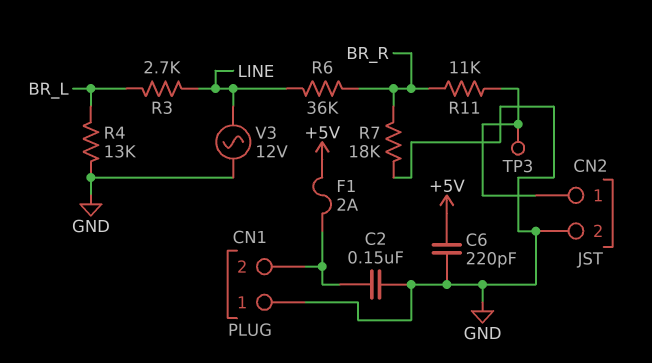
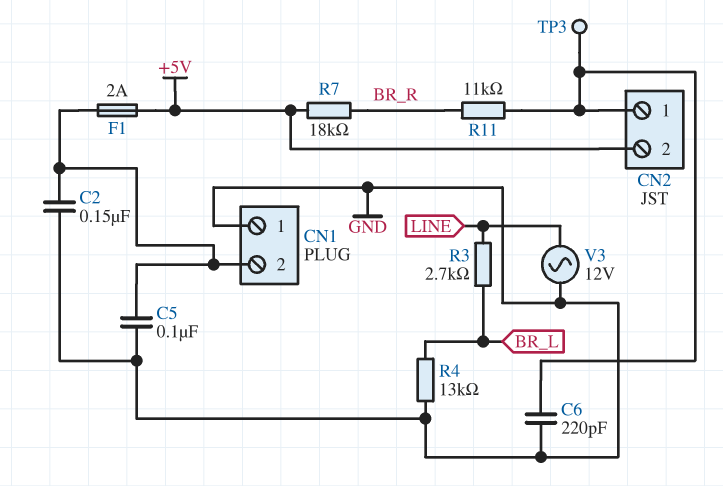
C5: none -> 100nF (CN1/2, GND)
C6: 220pF (+5V, GND) -> 220pF (CN2/1, GND)
CN2 pin 2: GND -> +5V
R6: 36k (BR_R, LINE) -> none
R7: 18k (BR_R, GND) -> 18k (+5V, BR_R)

